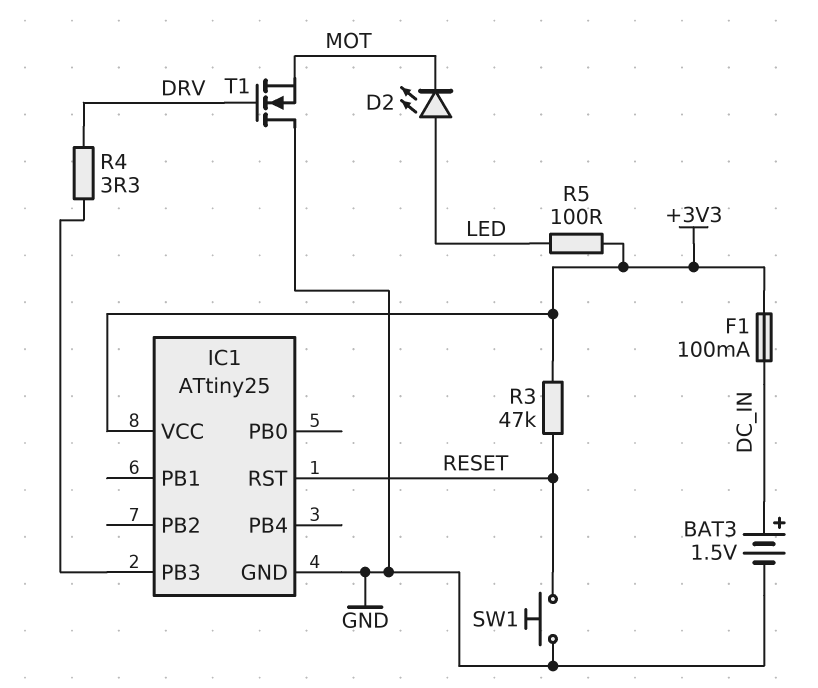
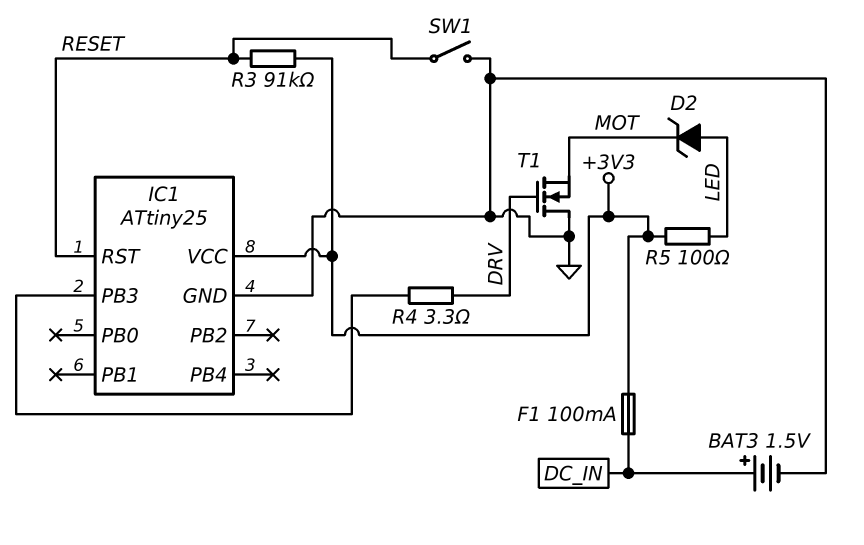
D2: LED (A LED, K MOT) -> zener (A LED, K MOT)
R3: 47k (+3V3, RESET) -> 91k (+3V3, RESET)
SW1: button (GND, RESET) -> switch (GND, RESET)

